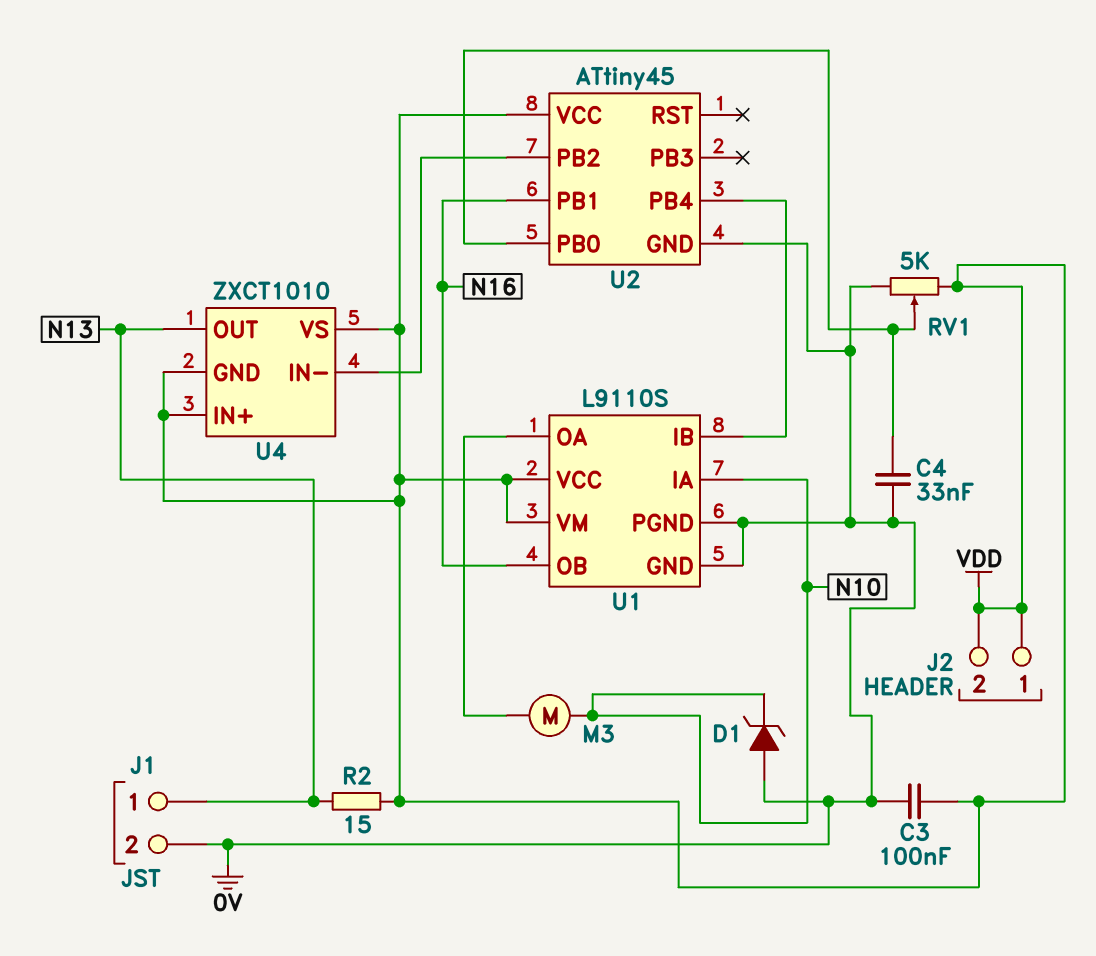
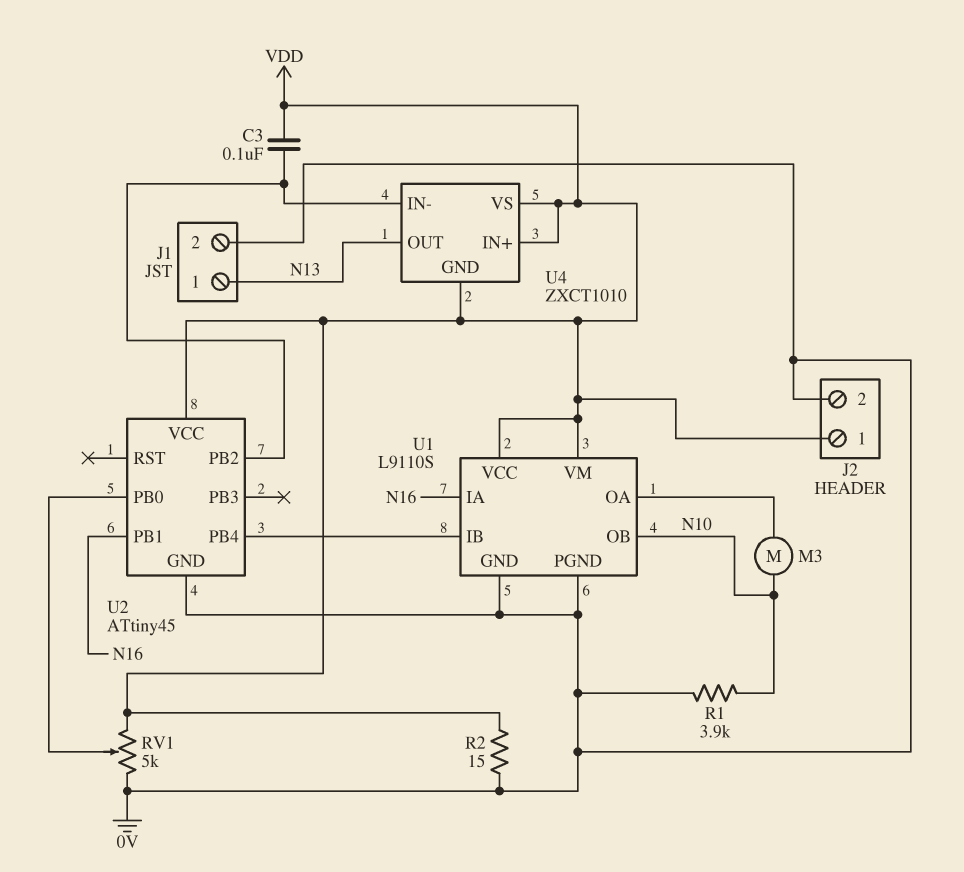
C3: 100nF (0V, VDD) -> 100nF (U2/PB2, VDD)
C4: 33nF (0V, U2/PB0) -> none
D1: zener (A 0V, K N10) -> none
J2 pin 2: VDD -> 0V
R1: none -> 3.9k (0V, N10)
R2: 15 (N13, VDD) -> 15 (0V, VDD)
U1 pin IA: N10 -> N16
U1 pin OB: N16 -> N10

